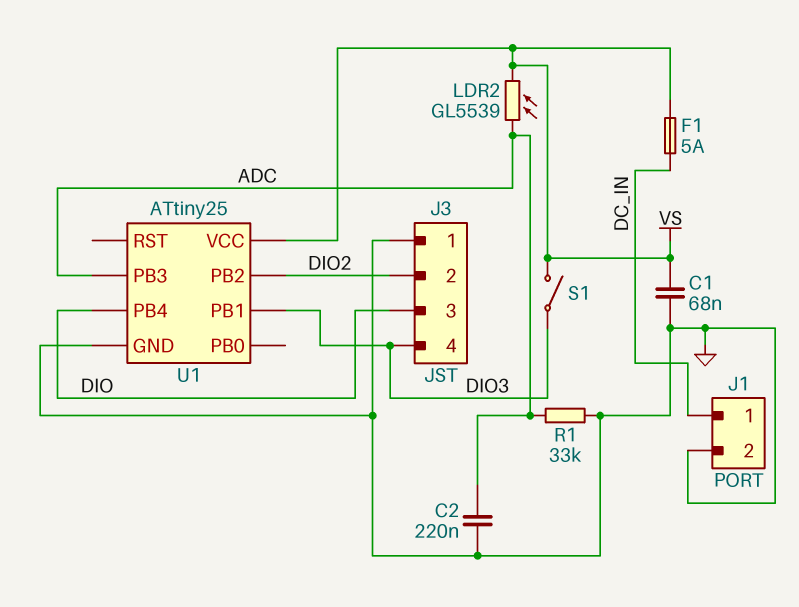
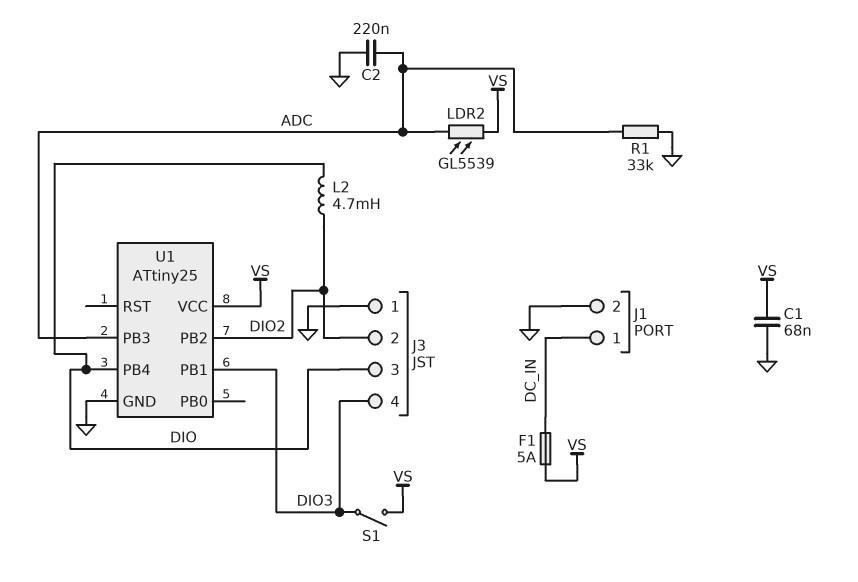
L2: none -> 4.7mH (DIO, DIO2)

